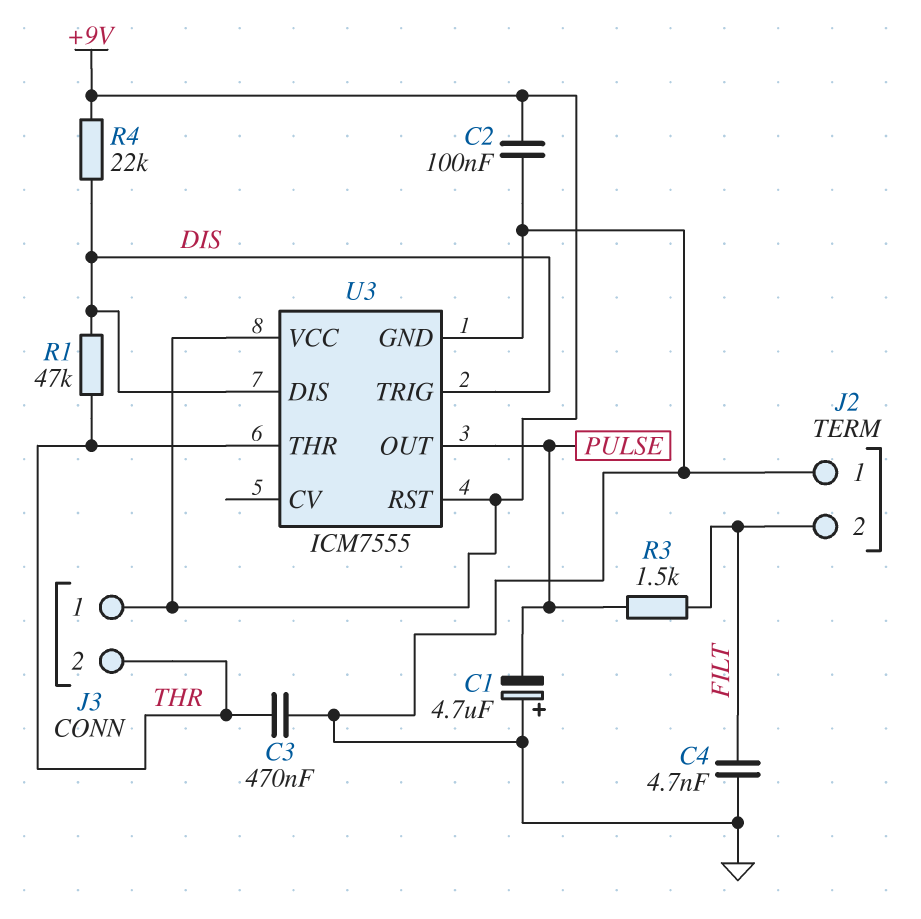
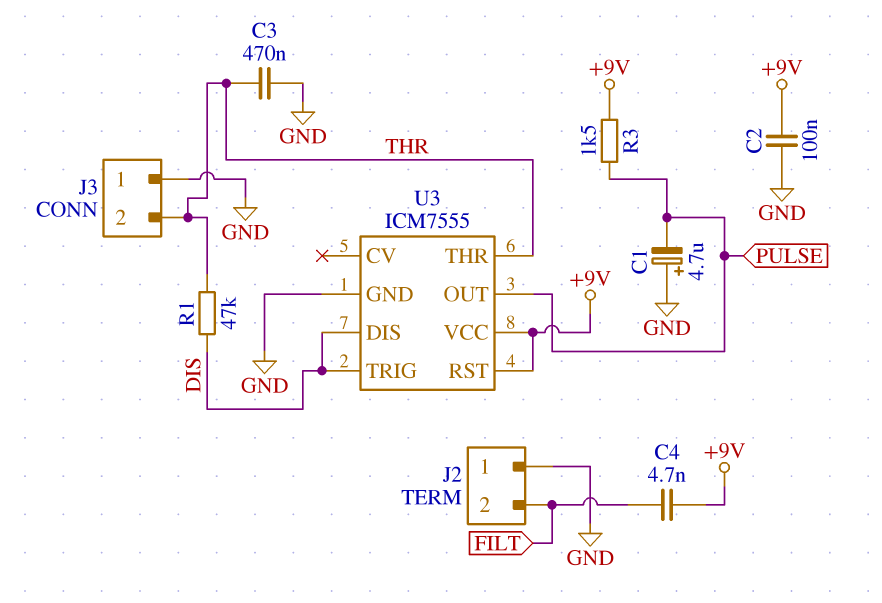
C4: 4.7nF (FILT, GND) -> 4.7nF (+9V, FILT)
J3 pin 1: +9V -> GND
R3: 1.5k (FILT, PULSE) -> 1.5k (+9V, PULSE)
R4: 22k (+9V, DIS) -> none

